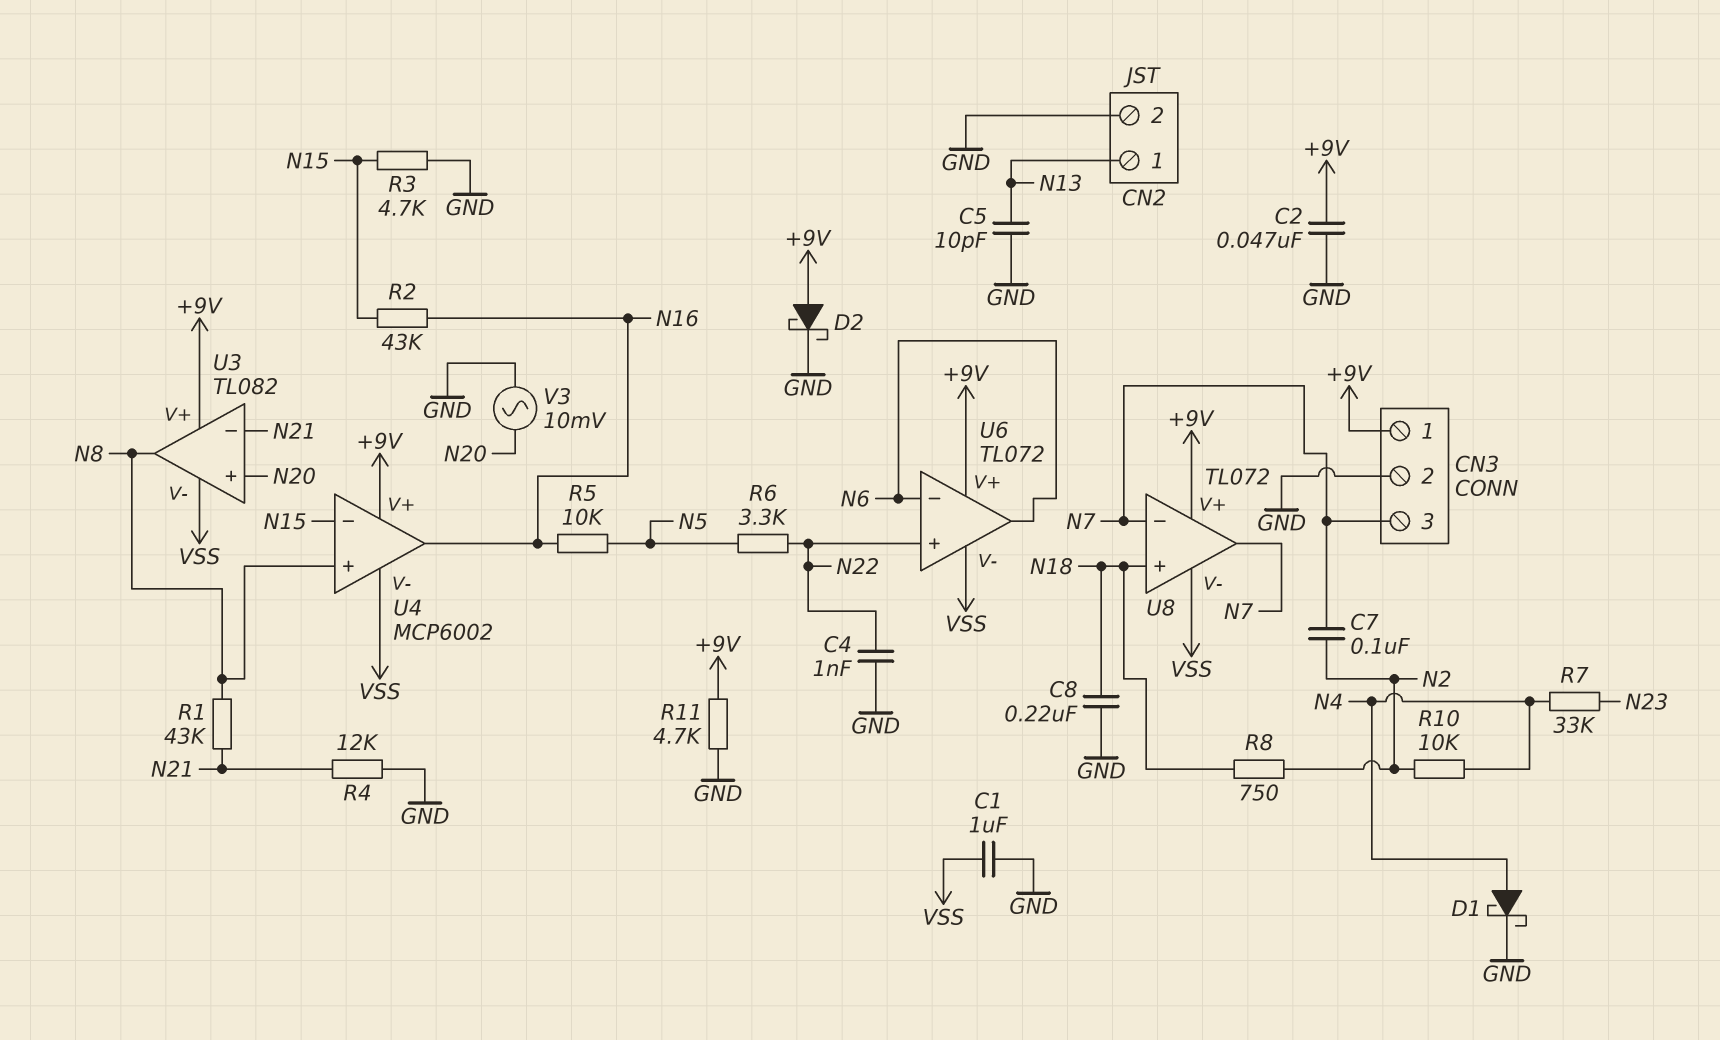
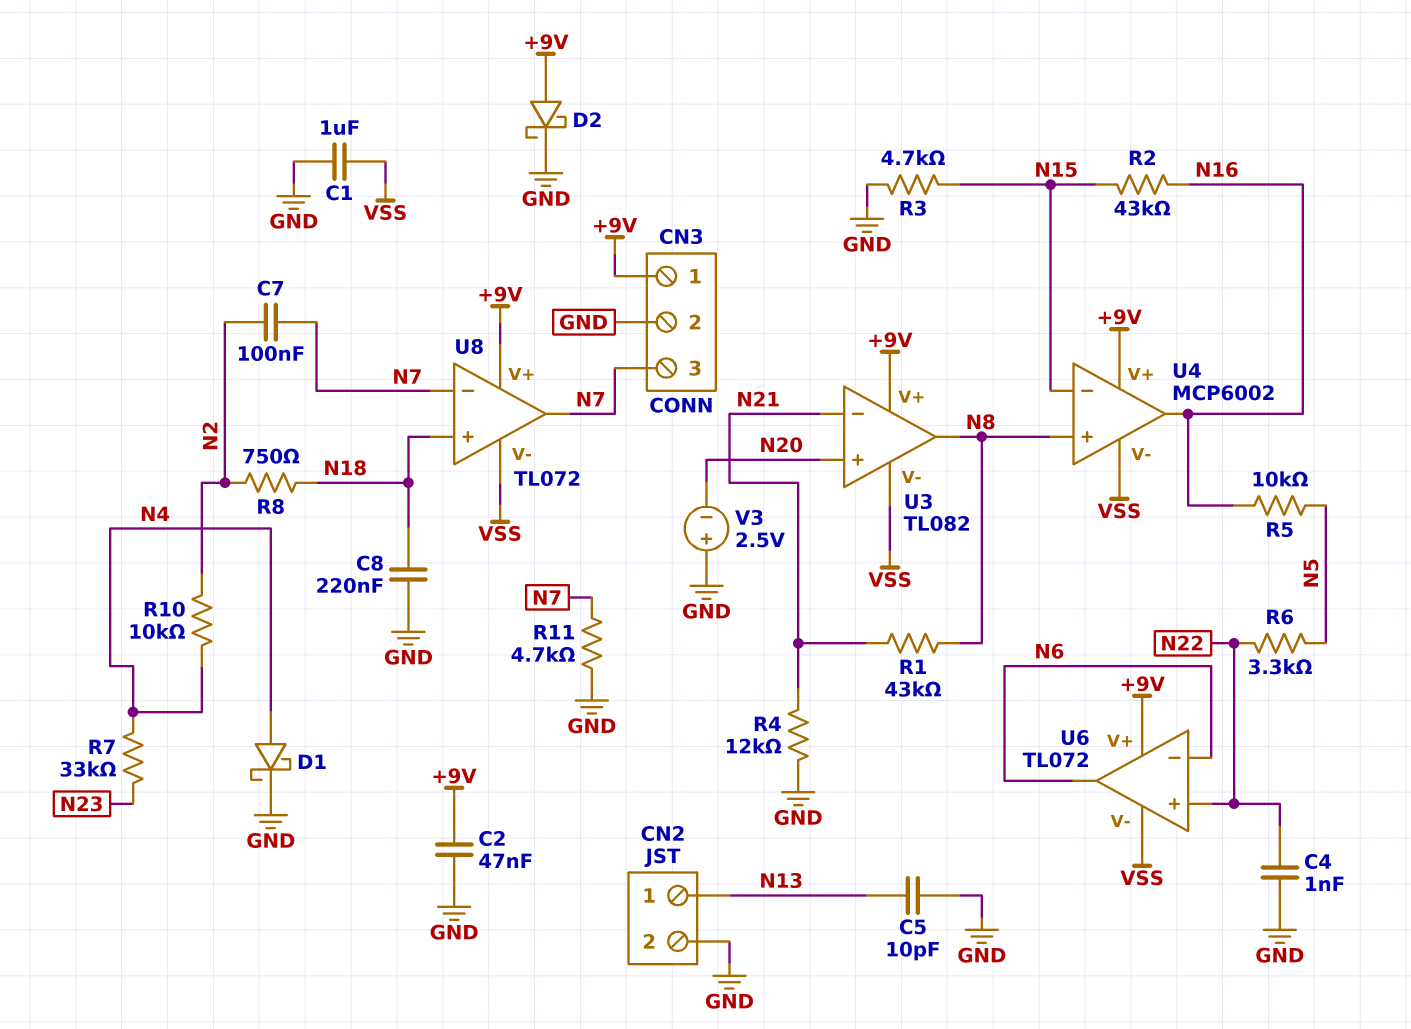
R11: 4.7k (+9V, GND) -> 4.7k (GND, N7)
V3: AC 10mV (GND, N20) -> 2.5V (plus GND, minus N20)

